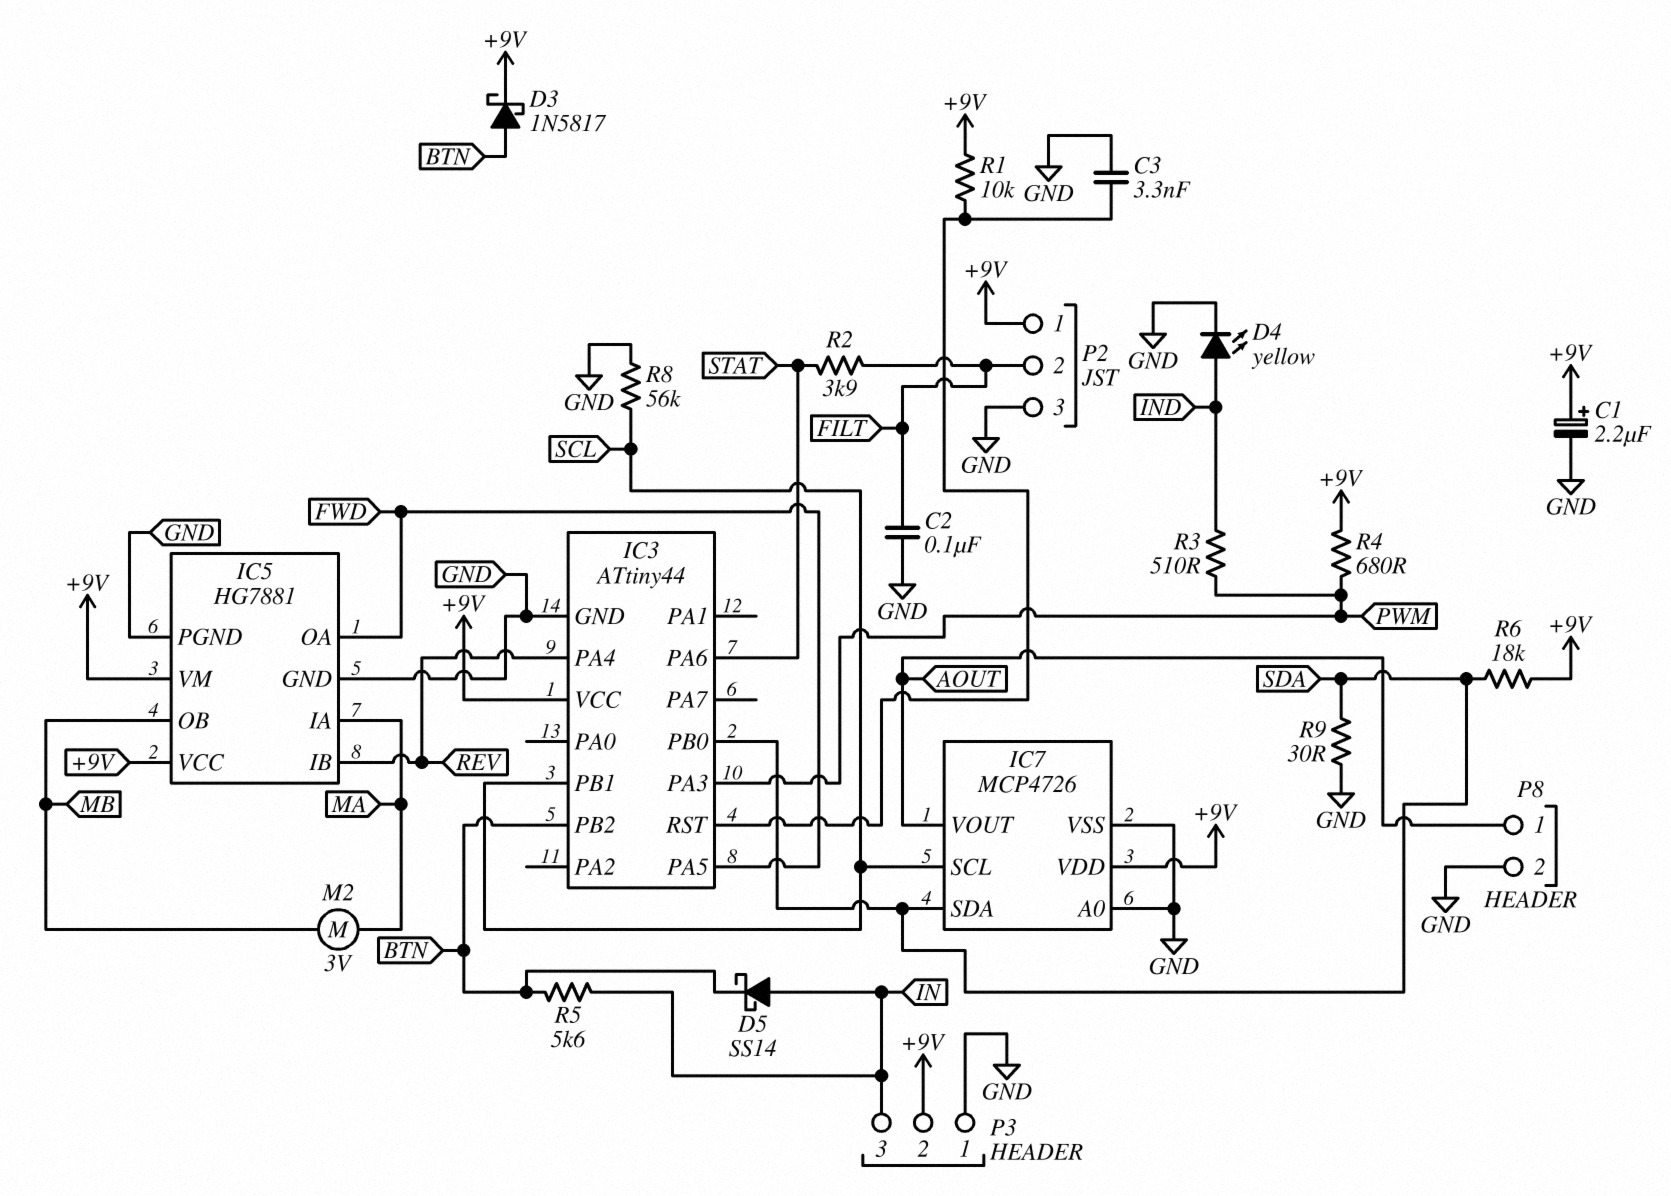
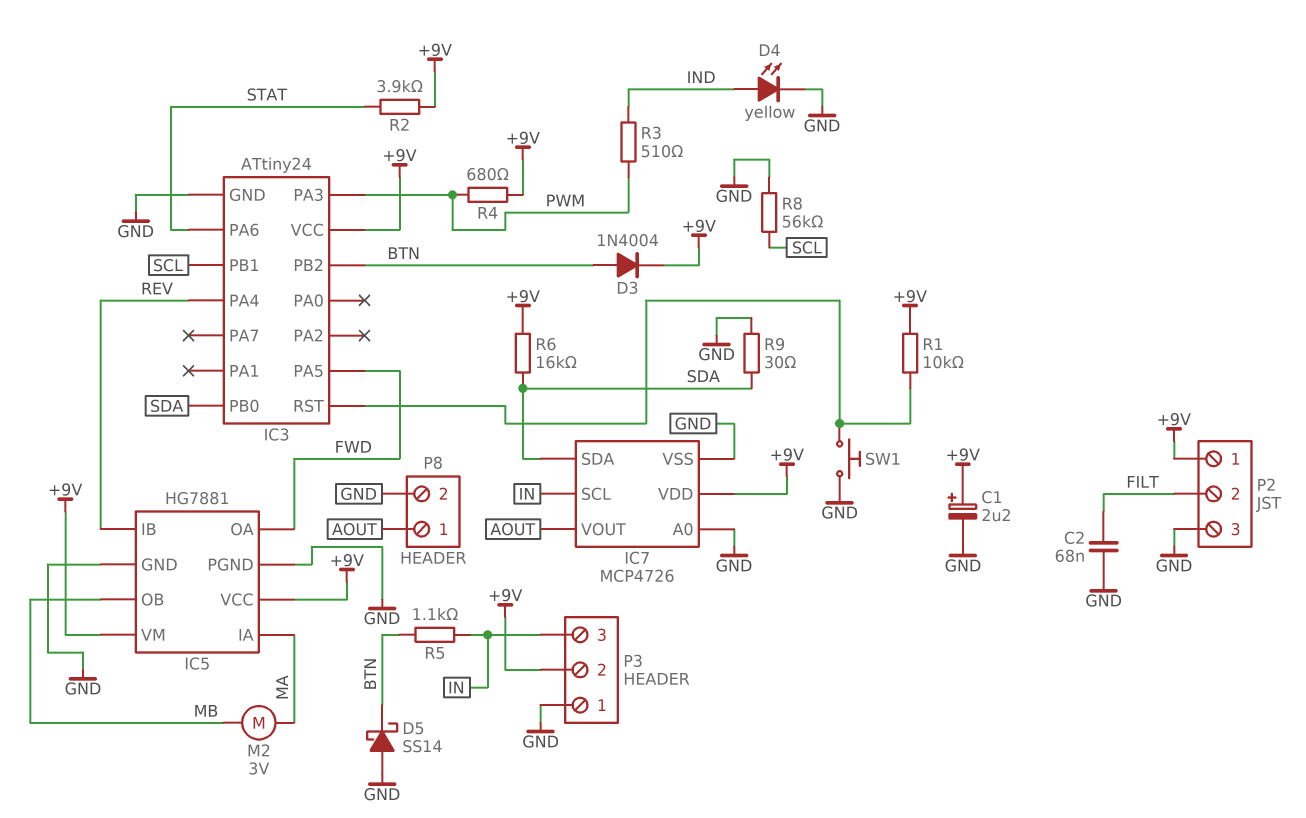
C2: 100nF (FILT, GND) -> 68nF (FILT, GND)
C3: 3.3nF (GND, IC3/RST) -> none
D3: schottky 1N5817 (A BTN, K +9V) -> diode 1N4004 (A BTN, K +9V)
D5: schottky SS14 (A IN, K BTN) -> schottky SS14 (A GND, K BTN)
IC3: ATtiny44 -> ATtiny24
IC7 pin SCL: SCL -> IN
R2: 3.9k (FILT, STAT) -> 3.9k (+9V, STAT)
R5: 5.6k (BTN, IN) -> 1.1k (BTN, IN)
R6: 18k (+9V, SDA) -> 16k (+9V, SDA)
SW1: none -> button (GND, IC3/RST)

